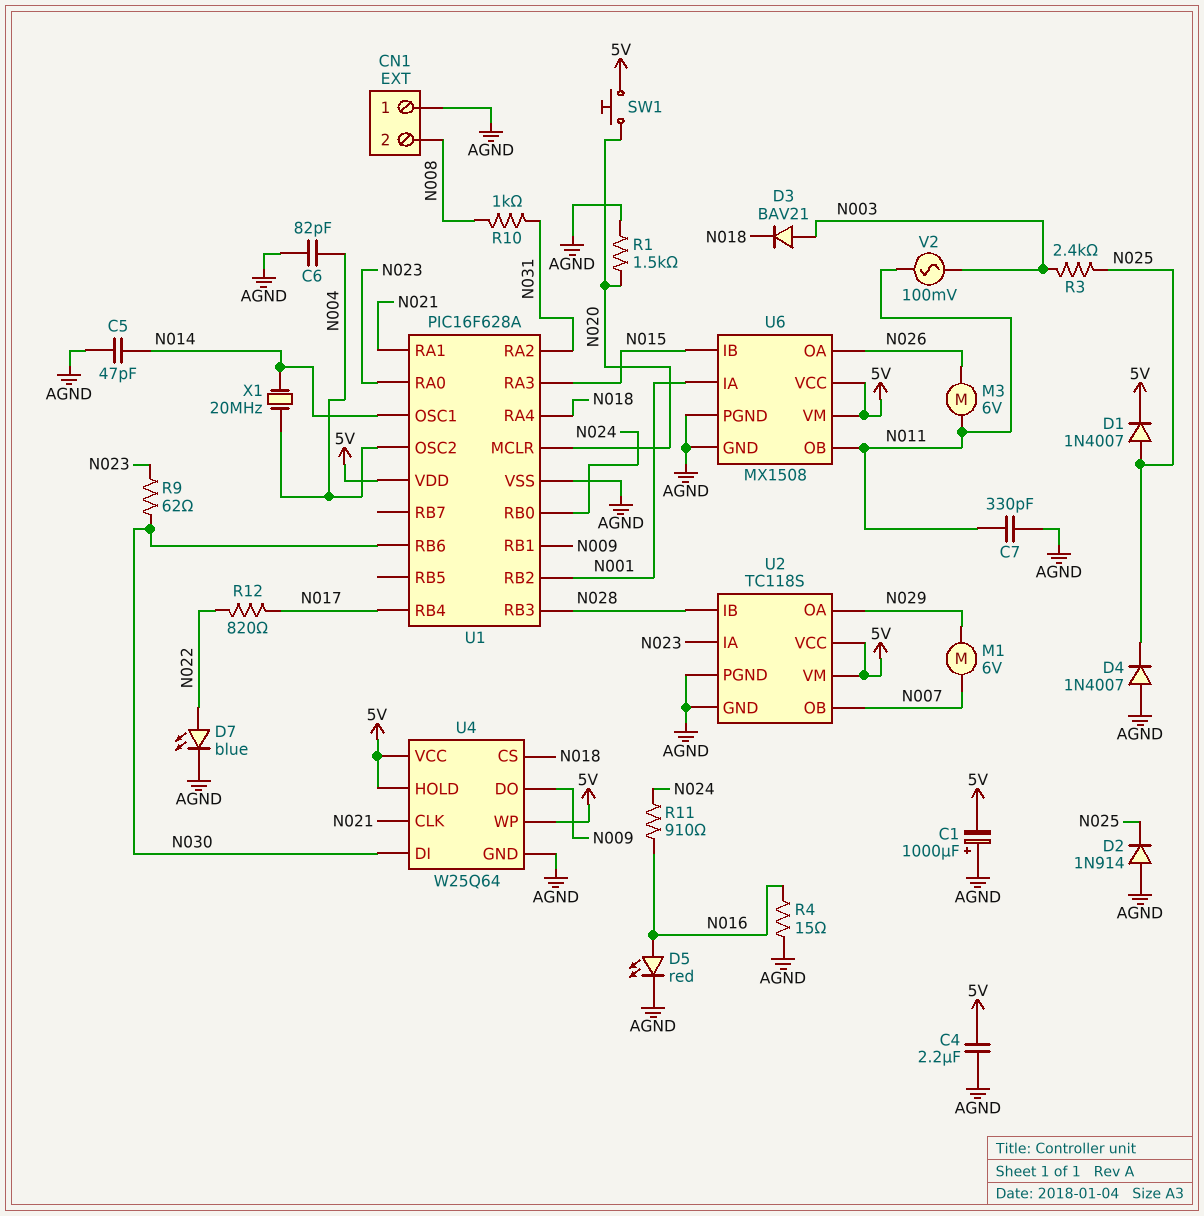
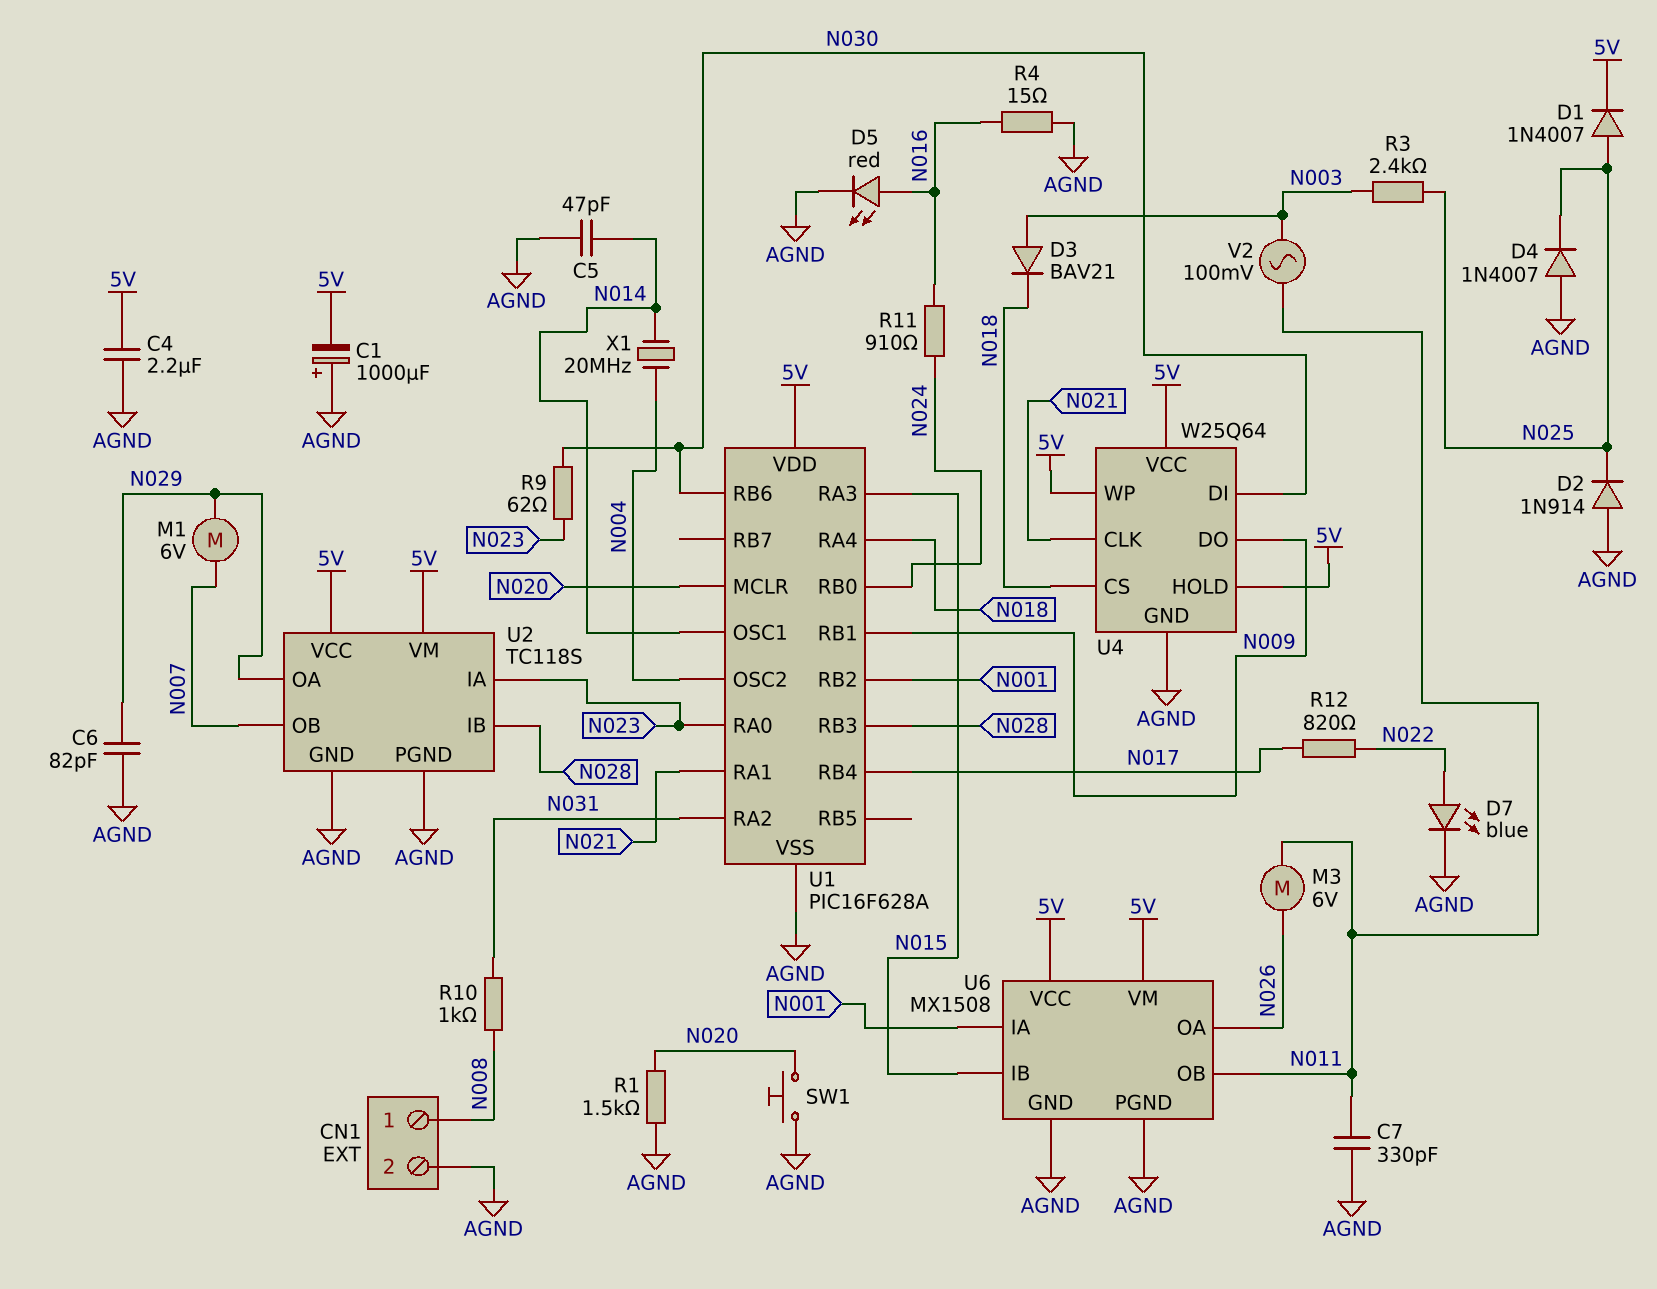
C6: 82pF (AGND, N004) -> 82pF (AGND, N029)
CN1 pin 1: AGND -> N008
CN1 pin 2: N008 -> AGND
SW1: button (5V, N020) -> button (AGND, N020)

